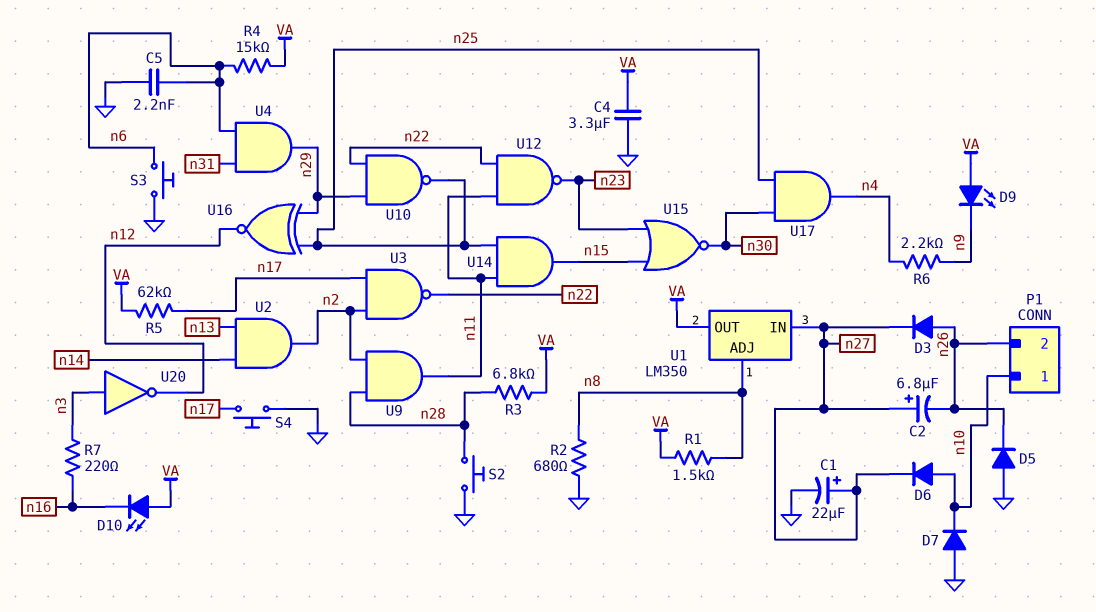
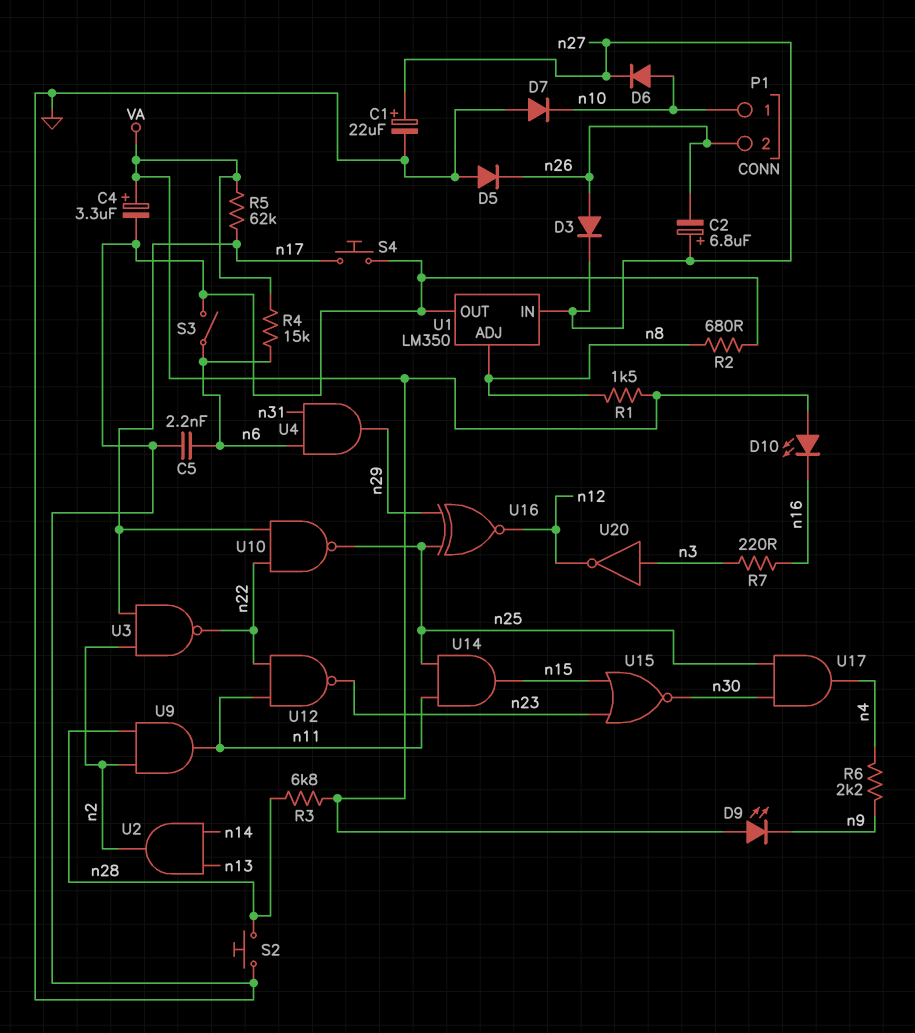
C4: 3.3uF (GND, VA) -> 3.3uF (plus VA, minus GND)
S3: button (GND, n6) -> switch (GND, n6)
U1 pin OUT: VA -> GND
U10: NAND (in n22, in n29, out n25) -> NAND (in n17, in n22, out n25)

